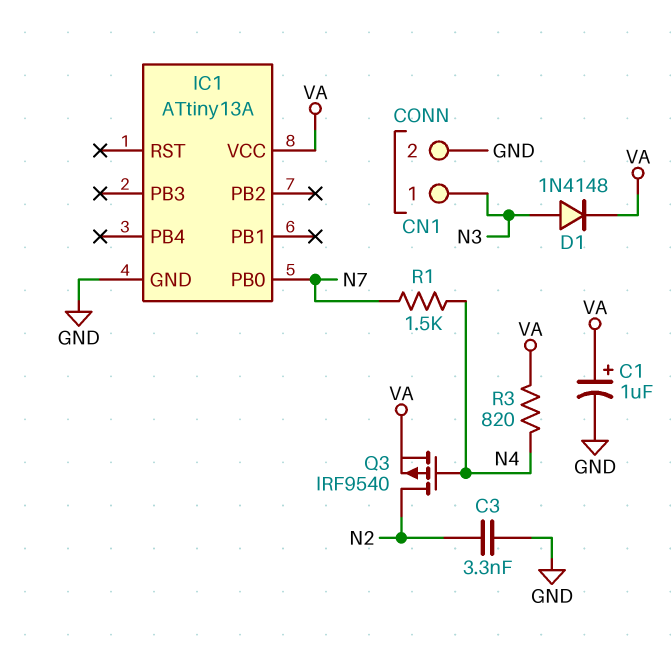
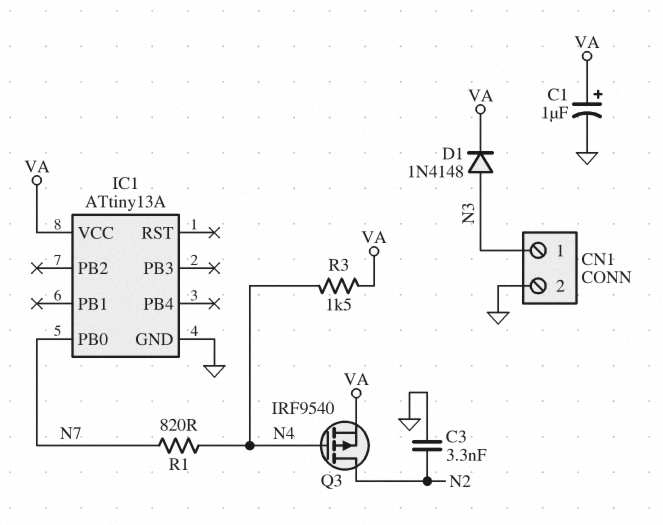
R1: 1.5k (N4, N7) -> 820 (N4, N7)
R3: 820 (N4, VA) -> 1.5k (N4, VA)

